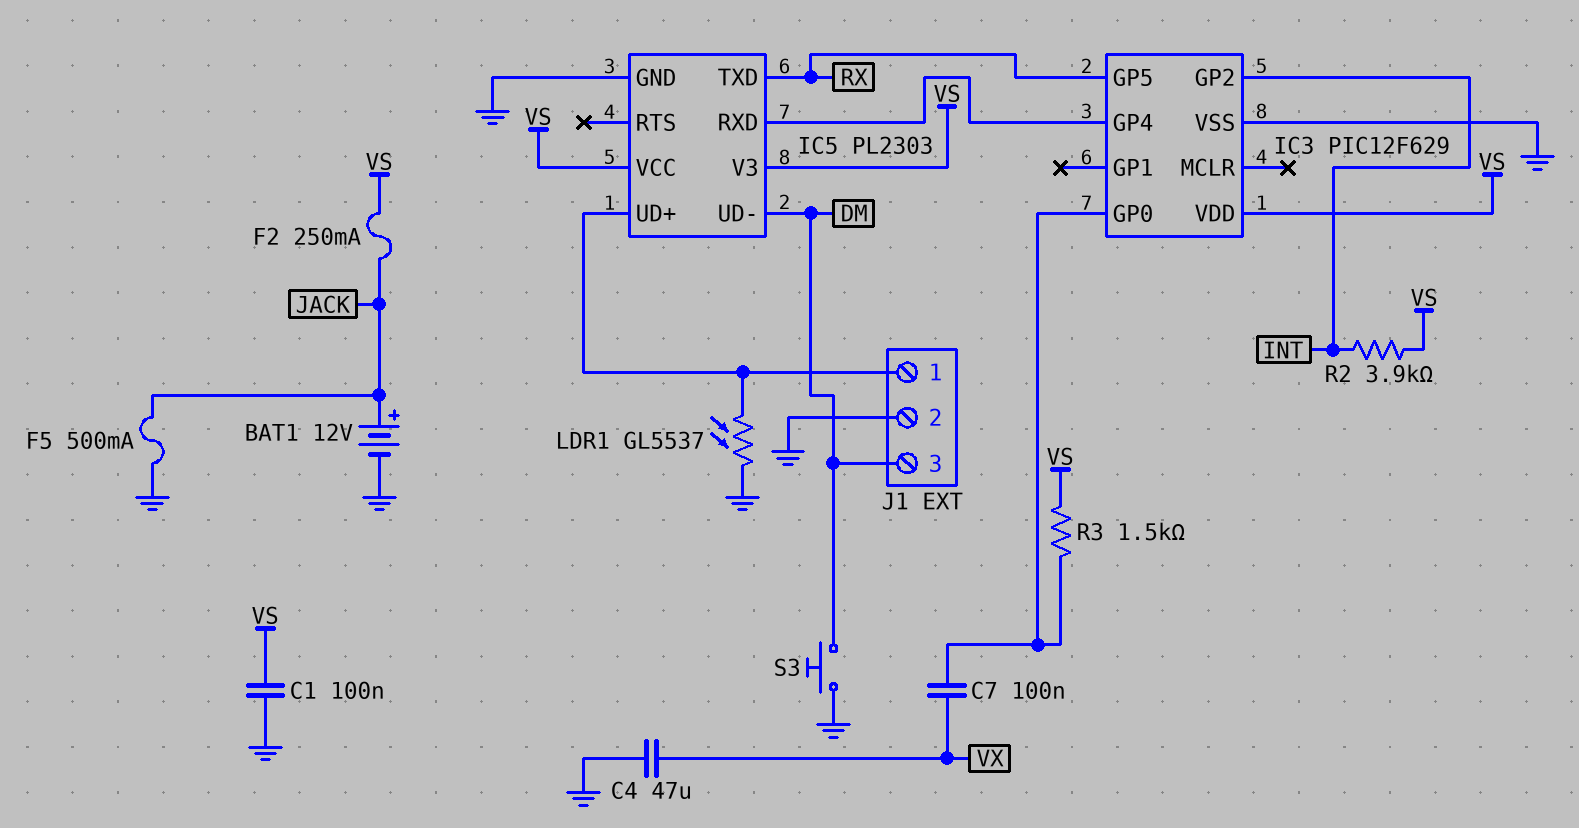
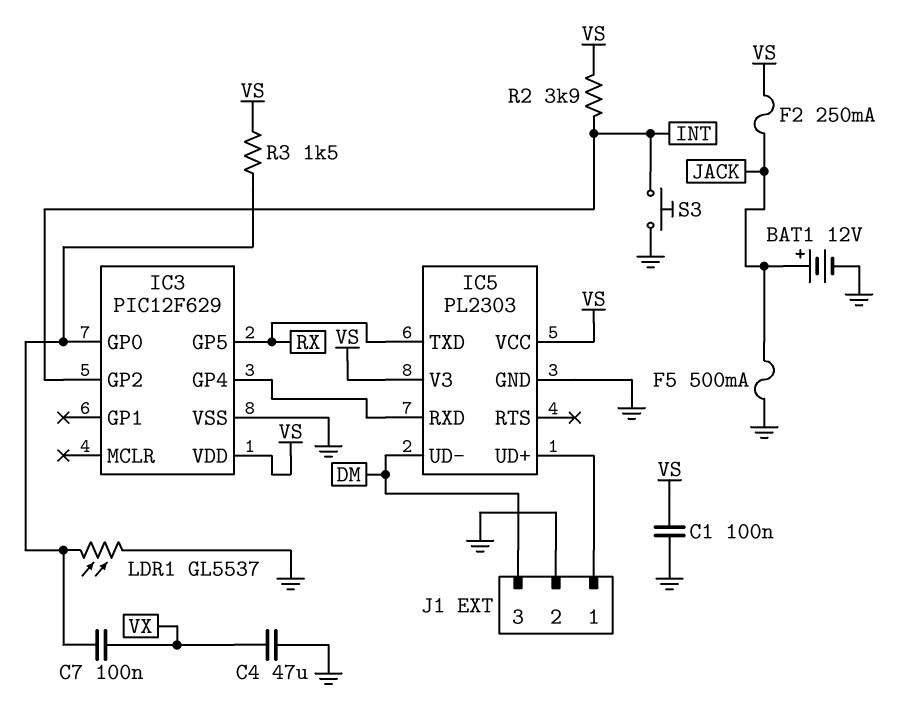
LDR1: GL5537 (GND, IC5/UD+) -> GL5537 (GND, IC3/GP0)
S3: button (DM, GND) -> button (GND, INT)

